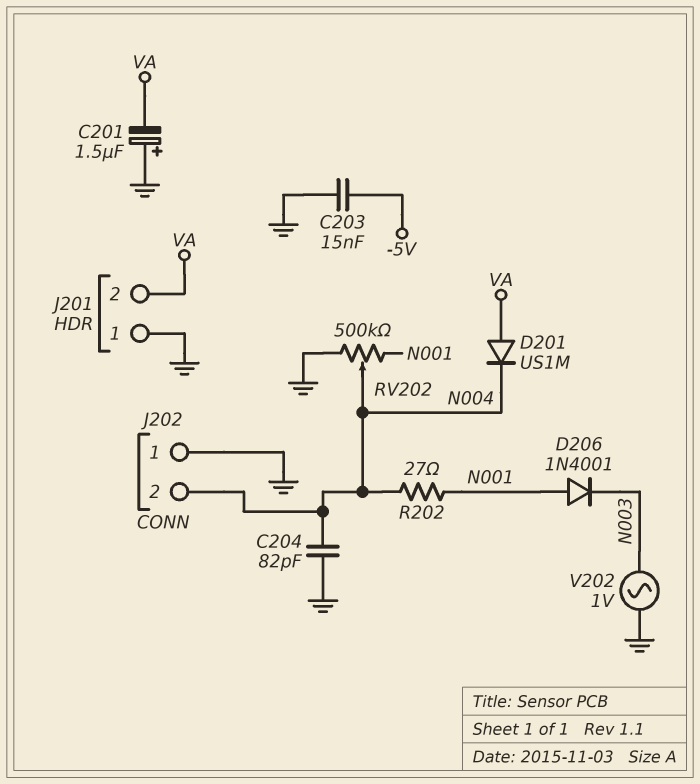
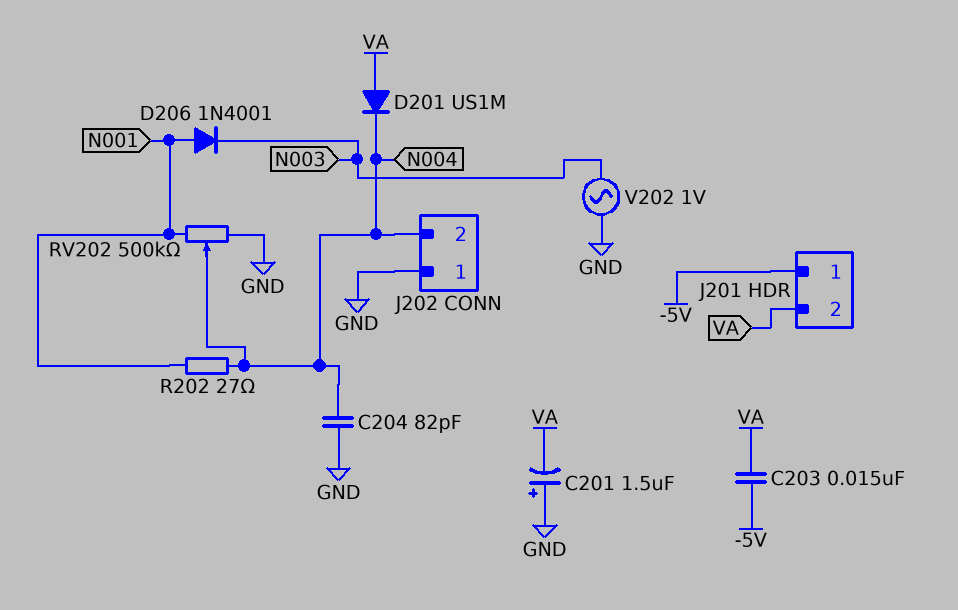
C203: 15nF (-5V, GND) -> 15nF (-5V, VA)
J201 pin 1: GND -> -5V

